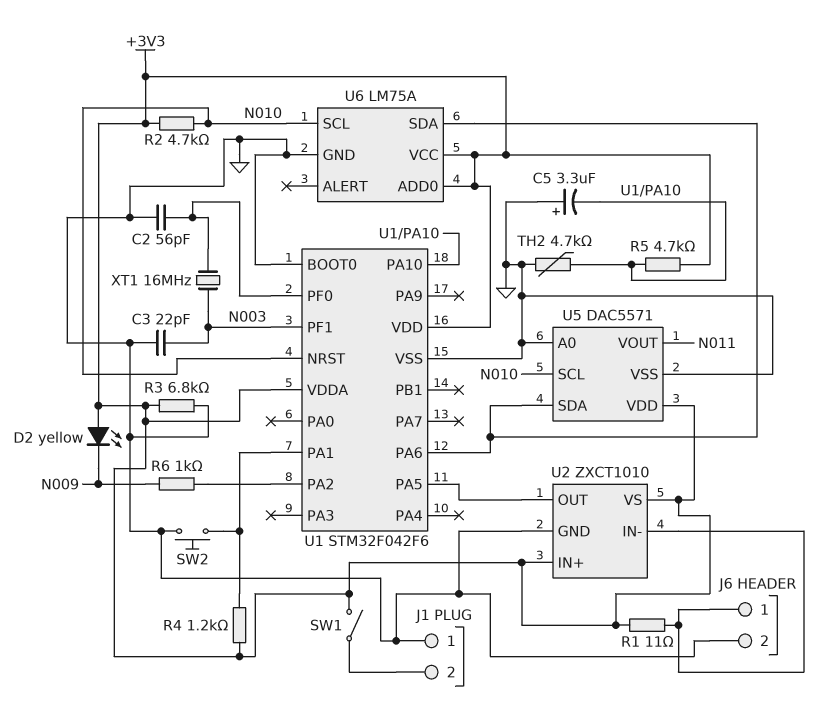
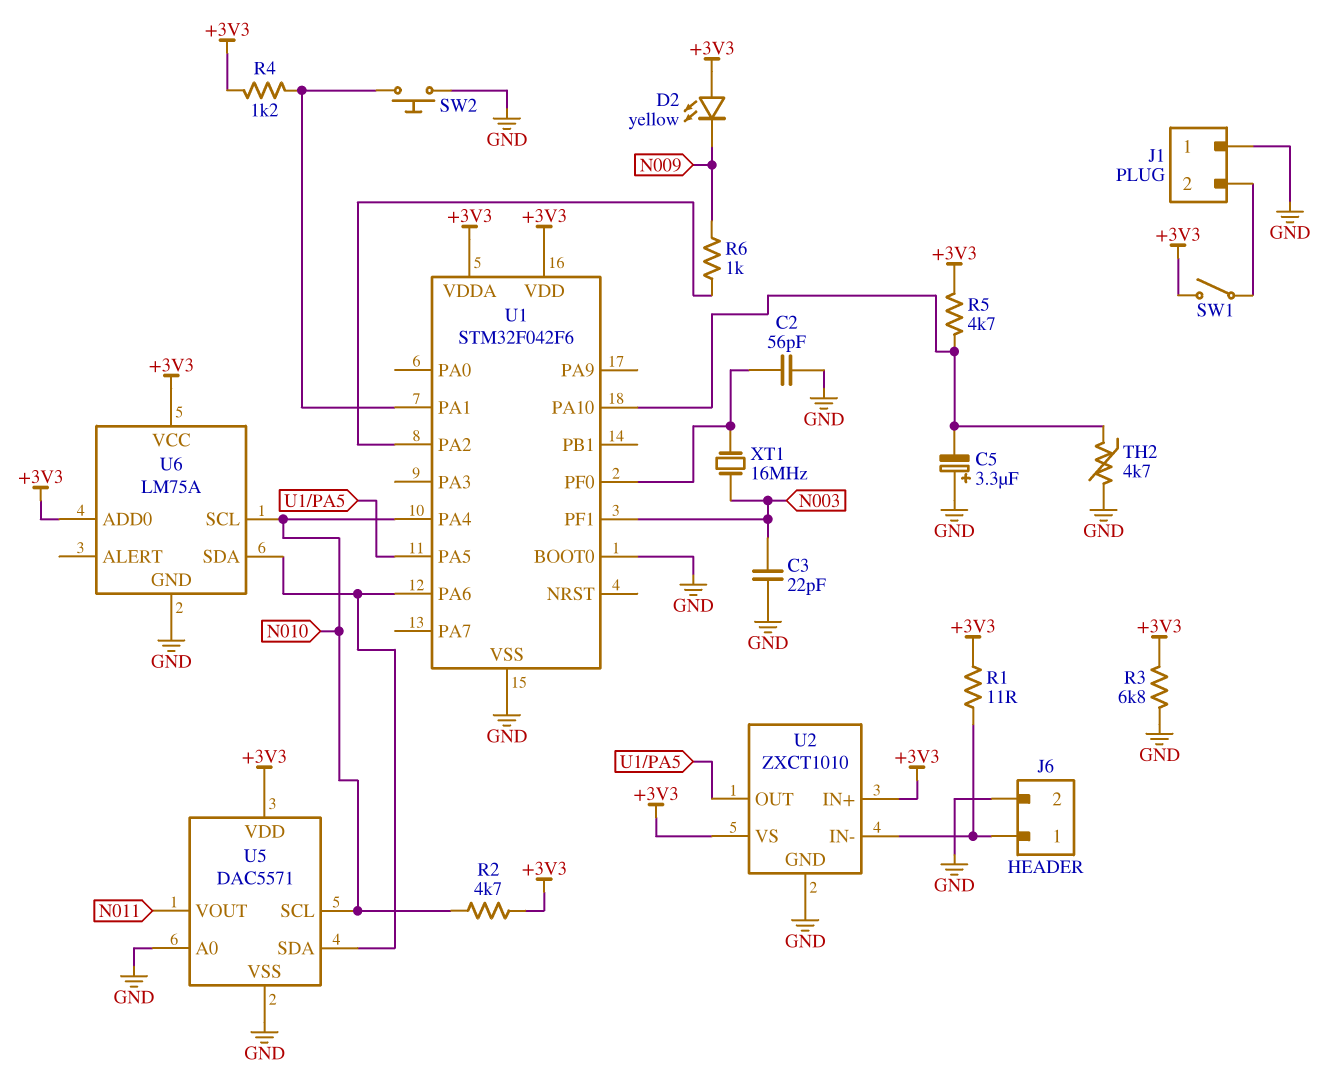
U1 pin NRST: N010 -> none
U1 pin PA4: none -> N010

